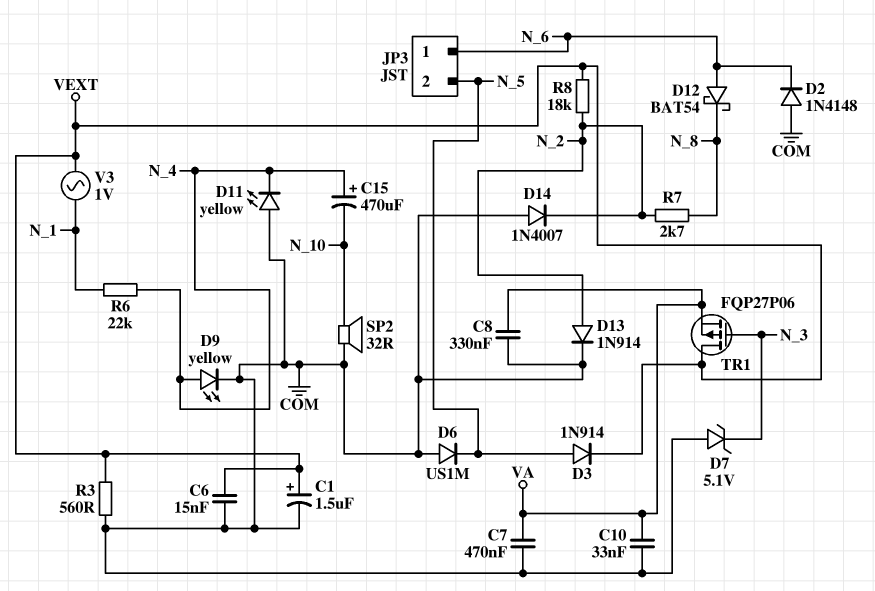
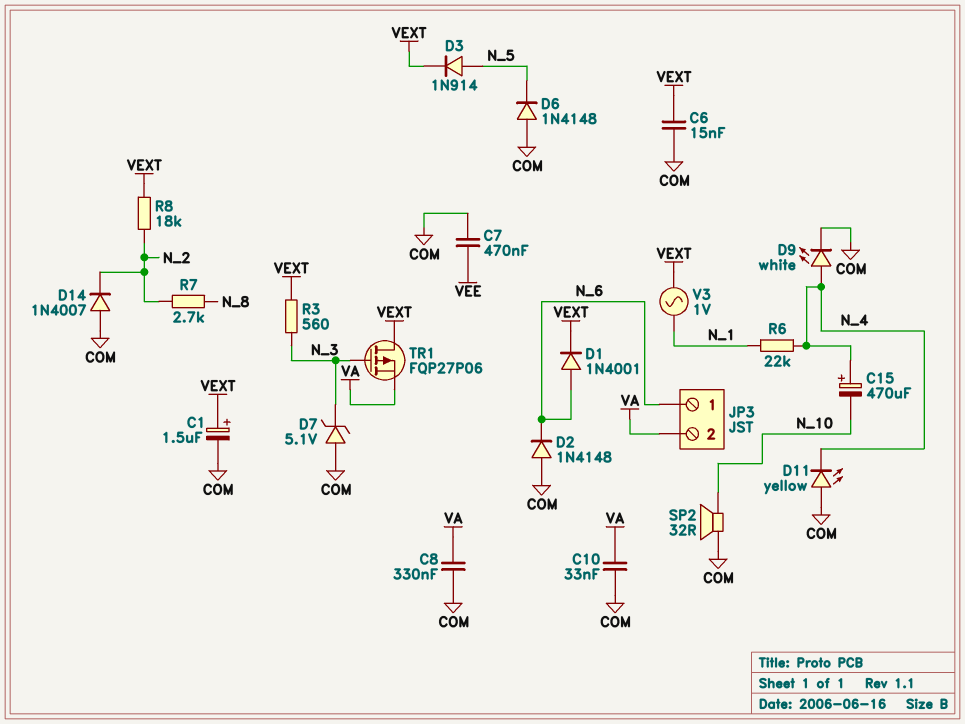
C7: 470nF (COM, VA) -> 470nF (COM, VEE)
D1: none -> diode 1N4001 (A N_6, K VEXT)
D6: diode US1M (A COM, K N_5) -> diode 1N4148 (A COM, K N_5)
D9: LED yellow (A N_4, K COM) -> LED white (A N_4, K COM)
D12: schottky BAT54 (A N_6, K N_8) -> none
D13: diode 1N914 (A N_2, K COM) -> none
JP3 pin 2: N_5 -> VA
R3: 560 (COM, VEXT) -> 560 (N_3, VEXT)

